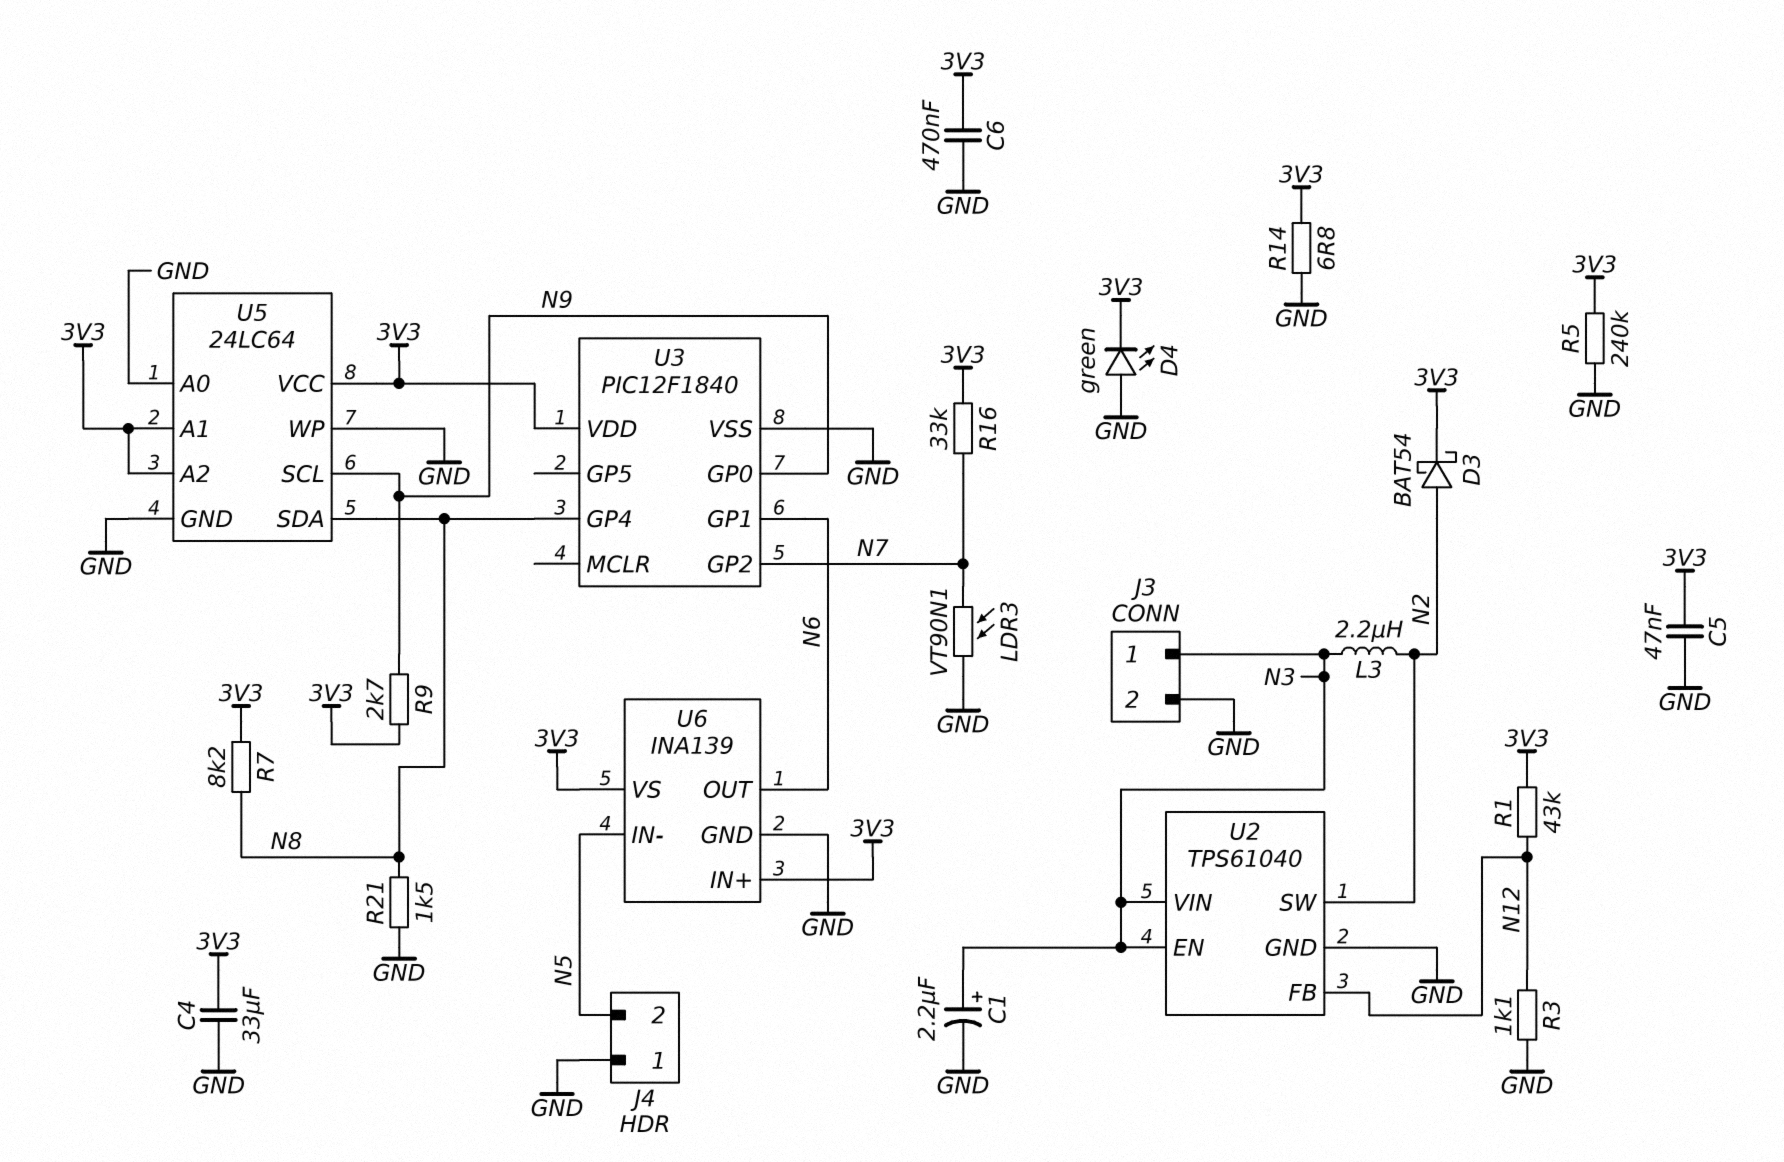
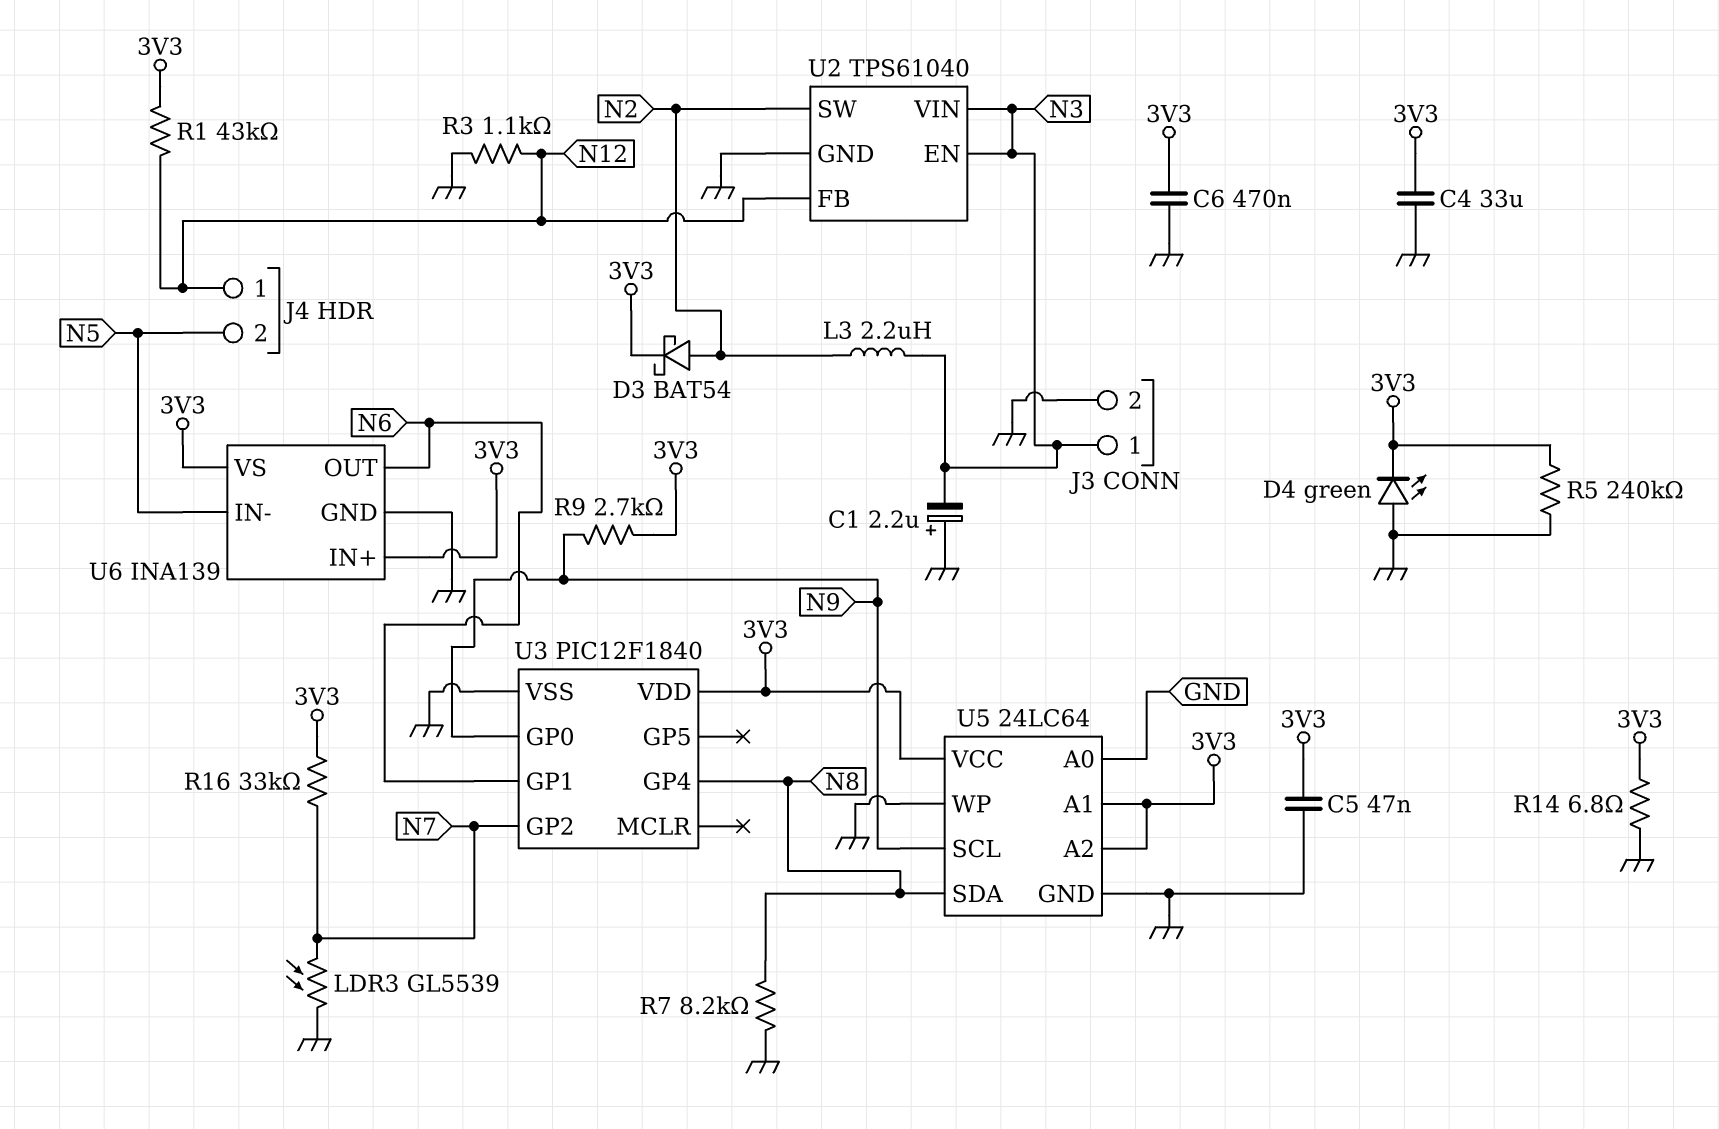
C1: 2.2uF (plus N3, minus GND) -> 2.2uF (plus GND, minus N3)
J4 pin 1: GND -> N12
LDR3: VT90N1 (GND, N7) -> GL5539 (GND, N7)
R7: 8.2k (3V3, N8) -> 8.2k (GND, N8)
R21: 1.5k (GND, N8) -> none

